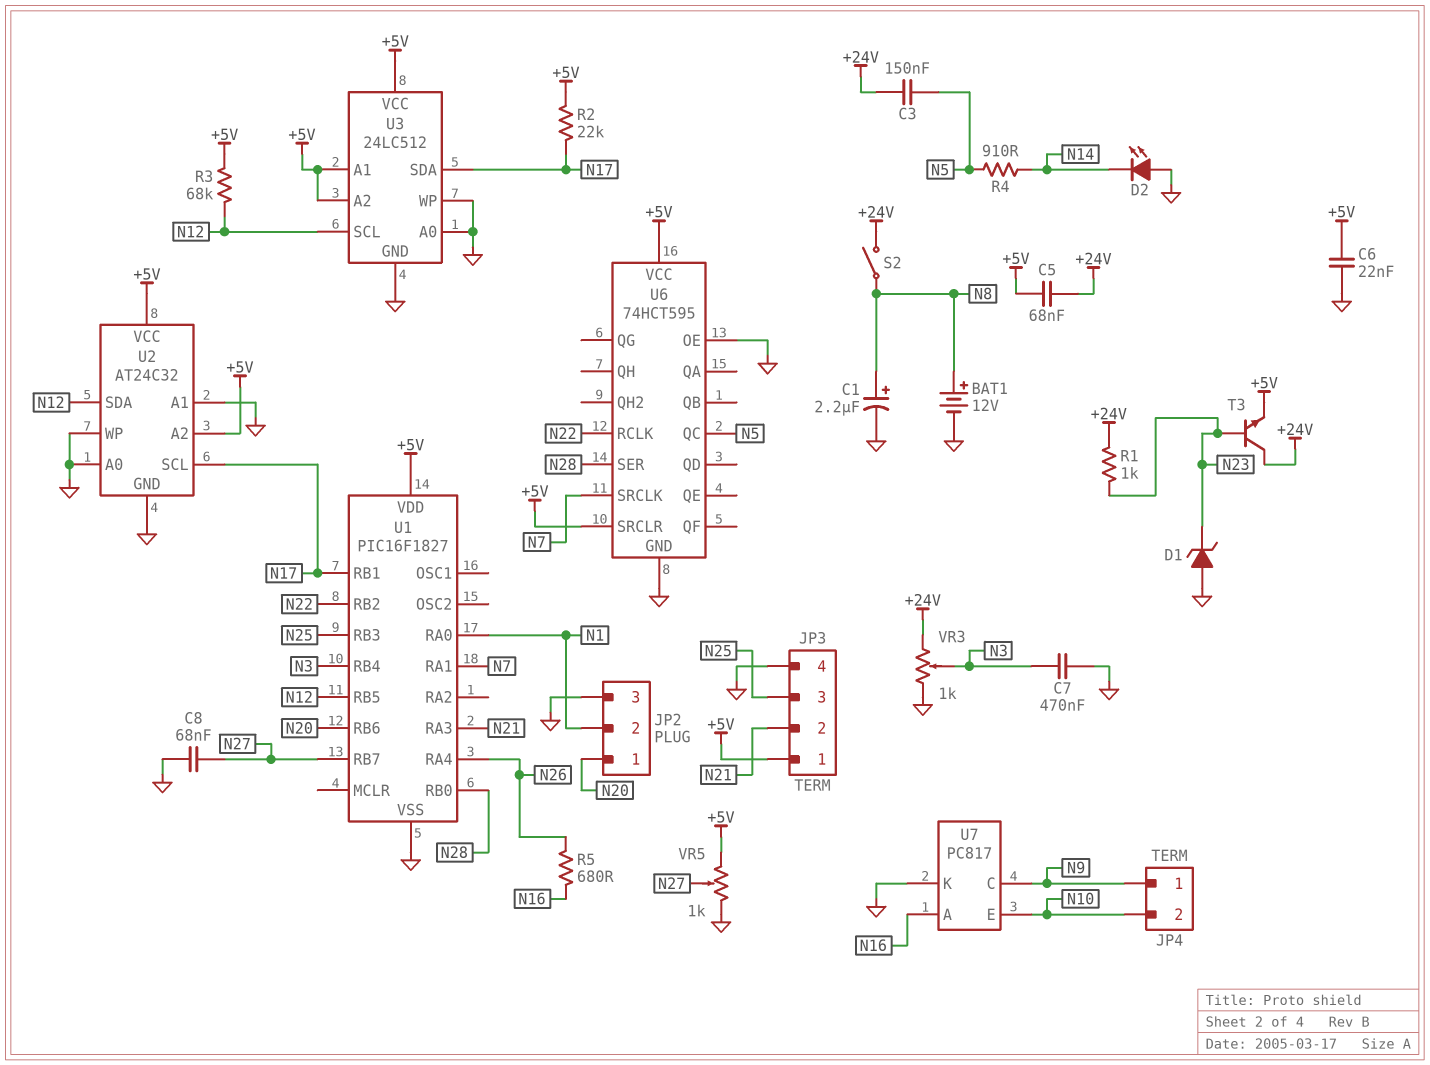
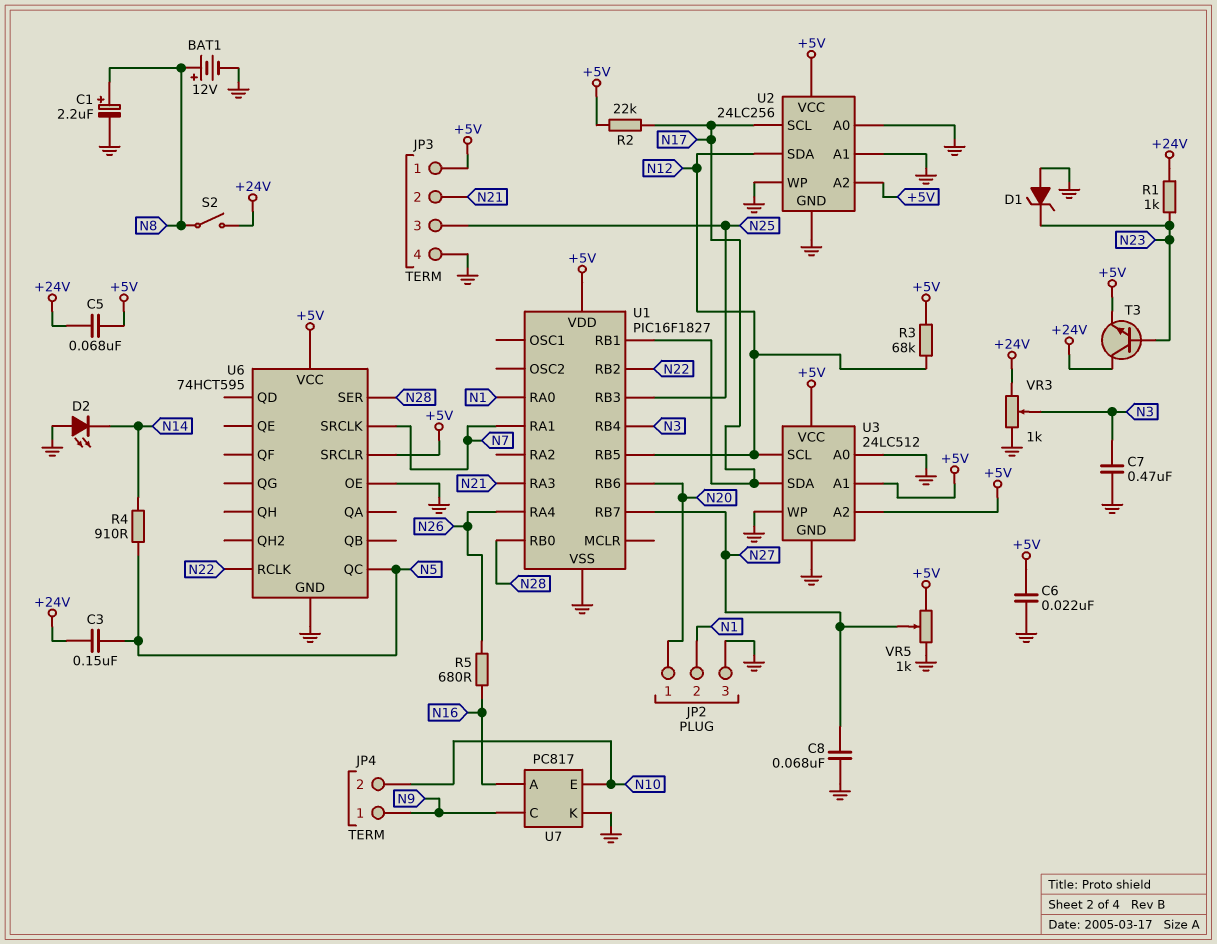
U2: AT24C32 -> 24LC256

